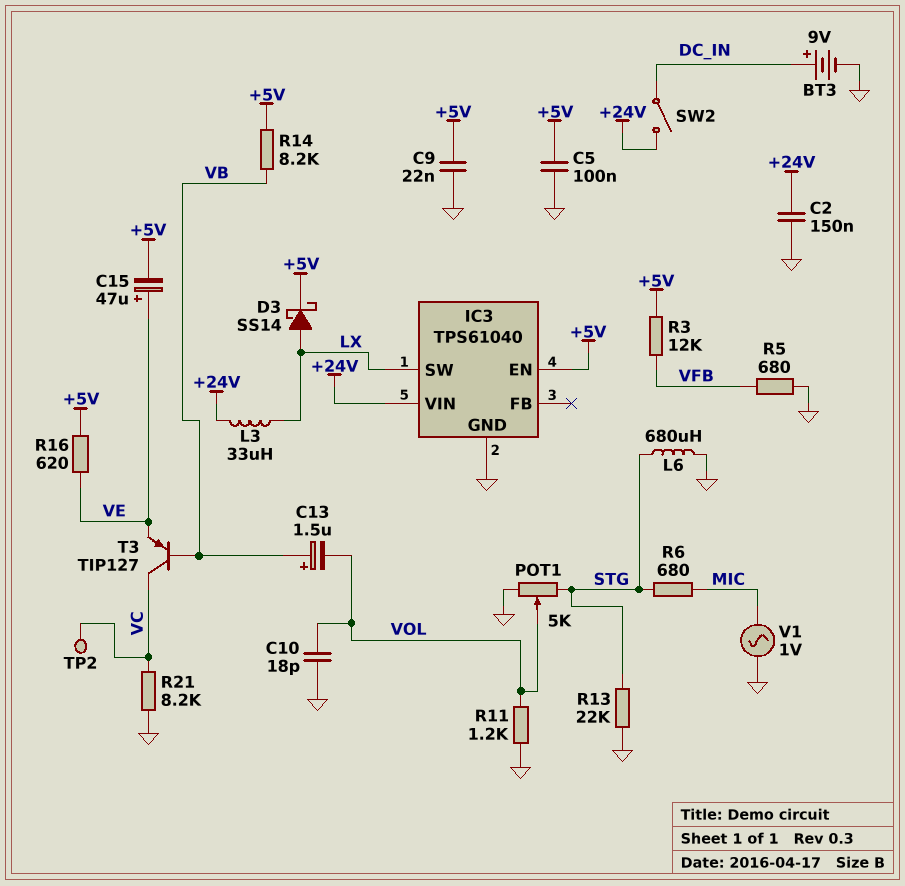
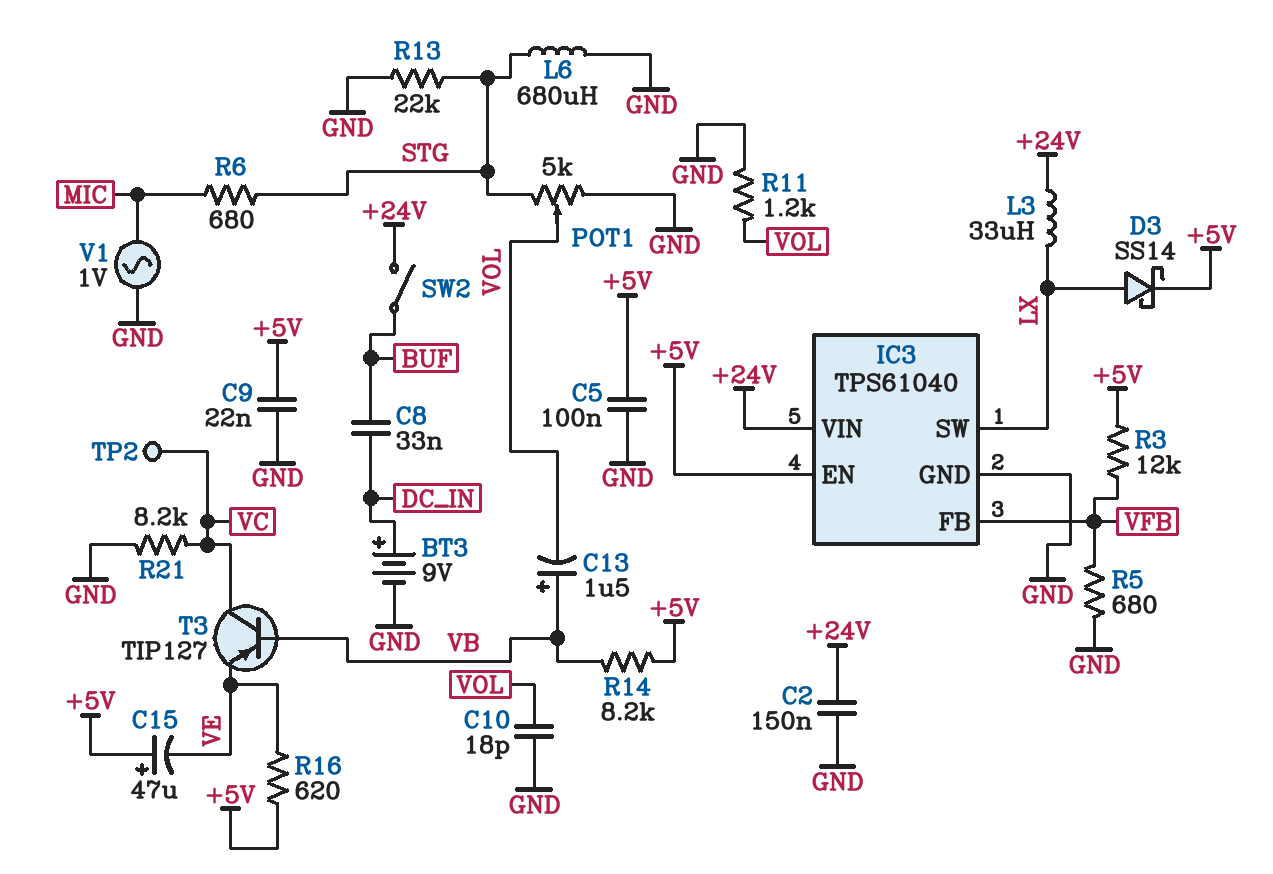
C8: none -> 33nF (BUF, DC_IN)
C15: 47uF (plus VE, minus +5V) -> 47uF (plus +5V, minus VE)
IC3 pin FB: none -> VFB
SW2: switch (+24V, DC_IN) -> switch (+24V, BUF)

